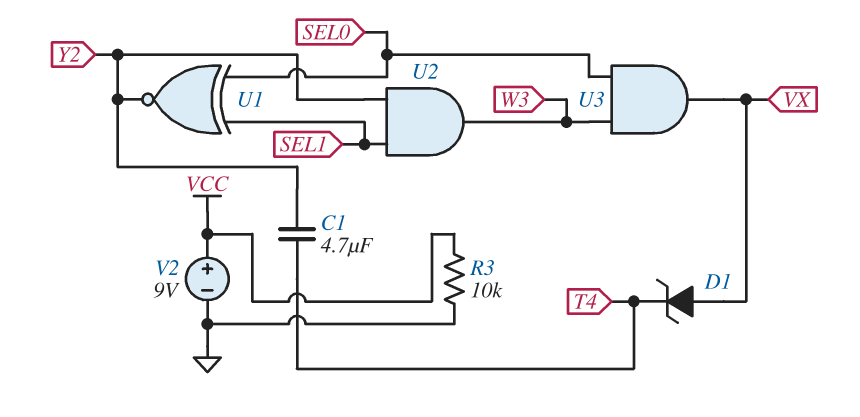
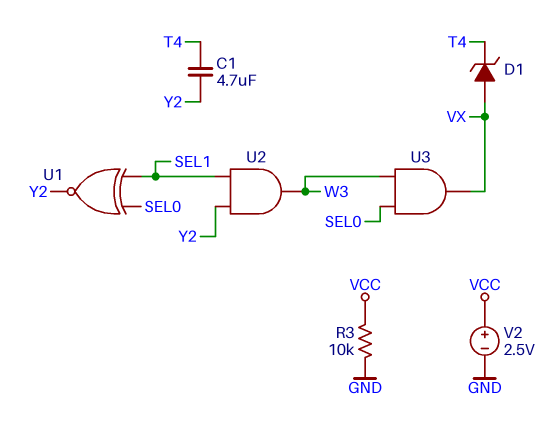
V2: 9V (plus VCC, minus GND) -> 2.5V (plus VCC, minus GND)

